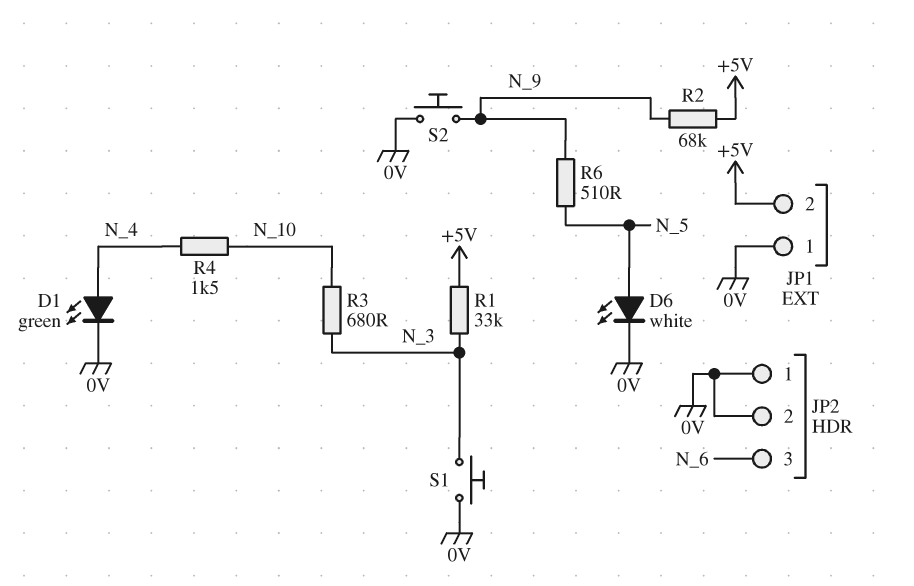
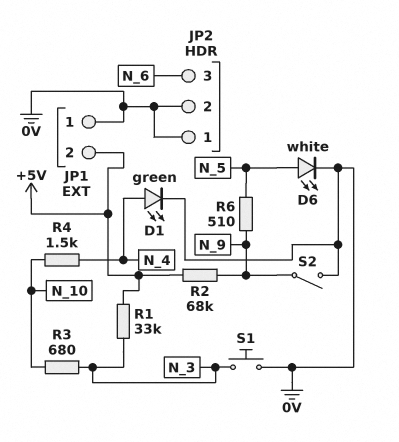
S2: button (0V, N_9) -> switch (0V, N_9)

